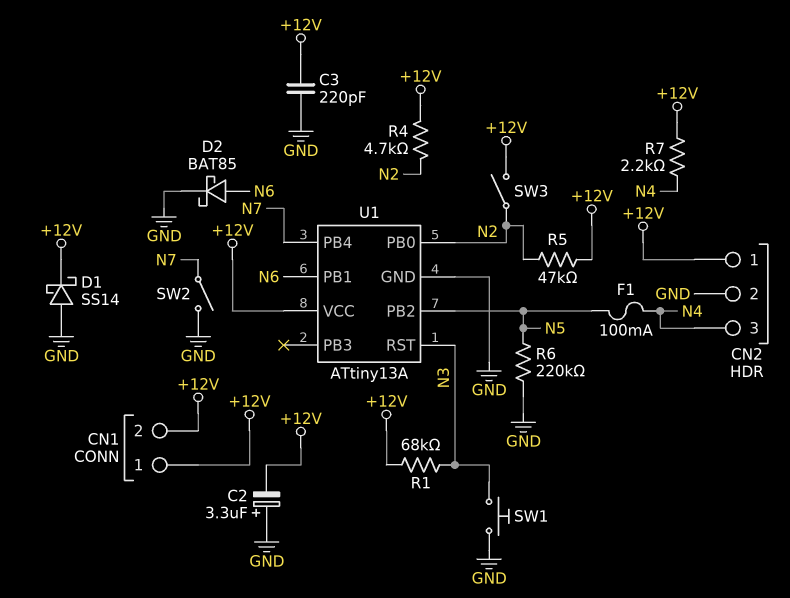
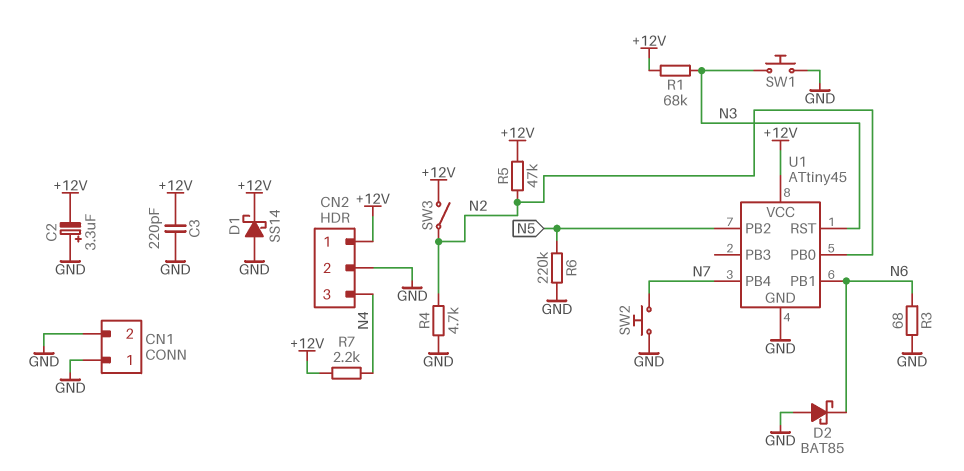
CN1 pin 1: +12V -> GND
CN1 pin 2: +12V -> GND
D2: schottky BAT85 (A N6, K GND) -> schottky BAT85 (A GND, K N6)
F1: 100mA (N4, N5) -> none
R3: none -> 68 (GND, N6)
R4: 4.7k (+12V, N2) -> 4.7k (GND, N2)
SW2: switch (GND, N7) -> button (GND, N7)
U1: ATtiny13A -> ATtiny45

